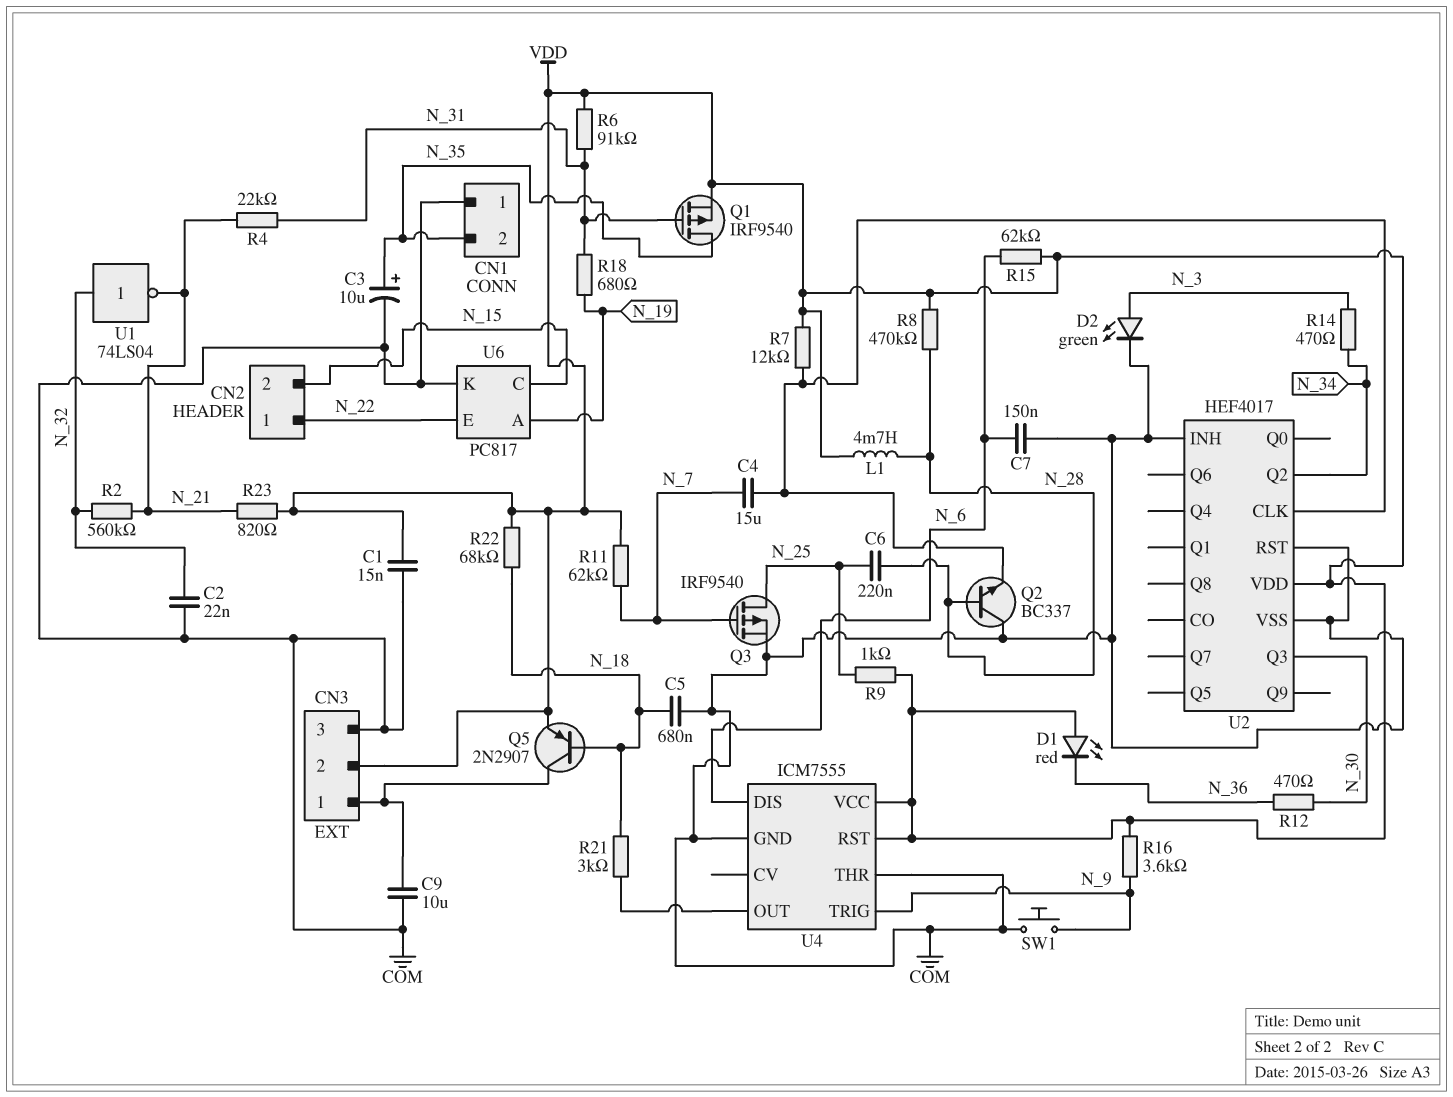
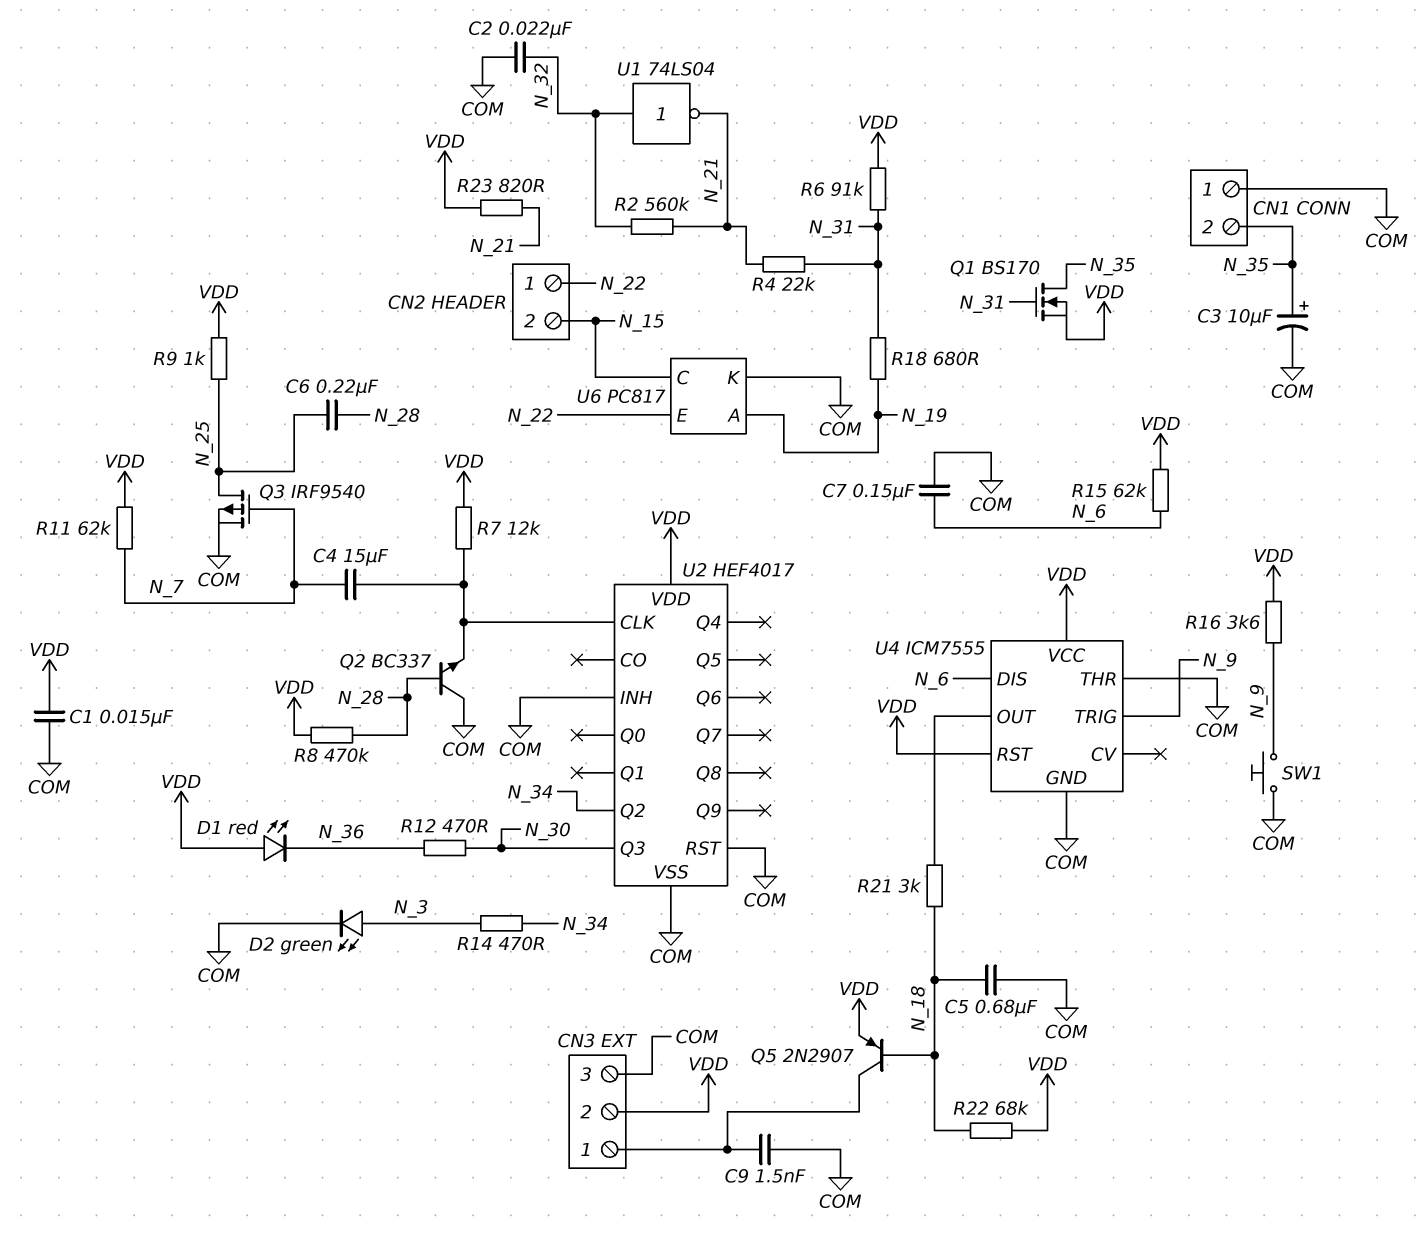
C9: 10uF (CN3/1, COM) -> 1.5nF (CN3/1, COM)
L1: 4.7mH (N_28, VDD) -> none
Q1: PMOS IRF9540 (G N_31, D N_35, S VDD) -> NMOS BS170 (G N_31, D N_35, S VDD)

